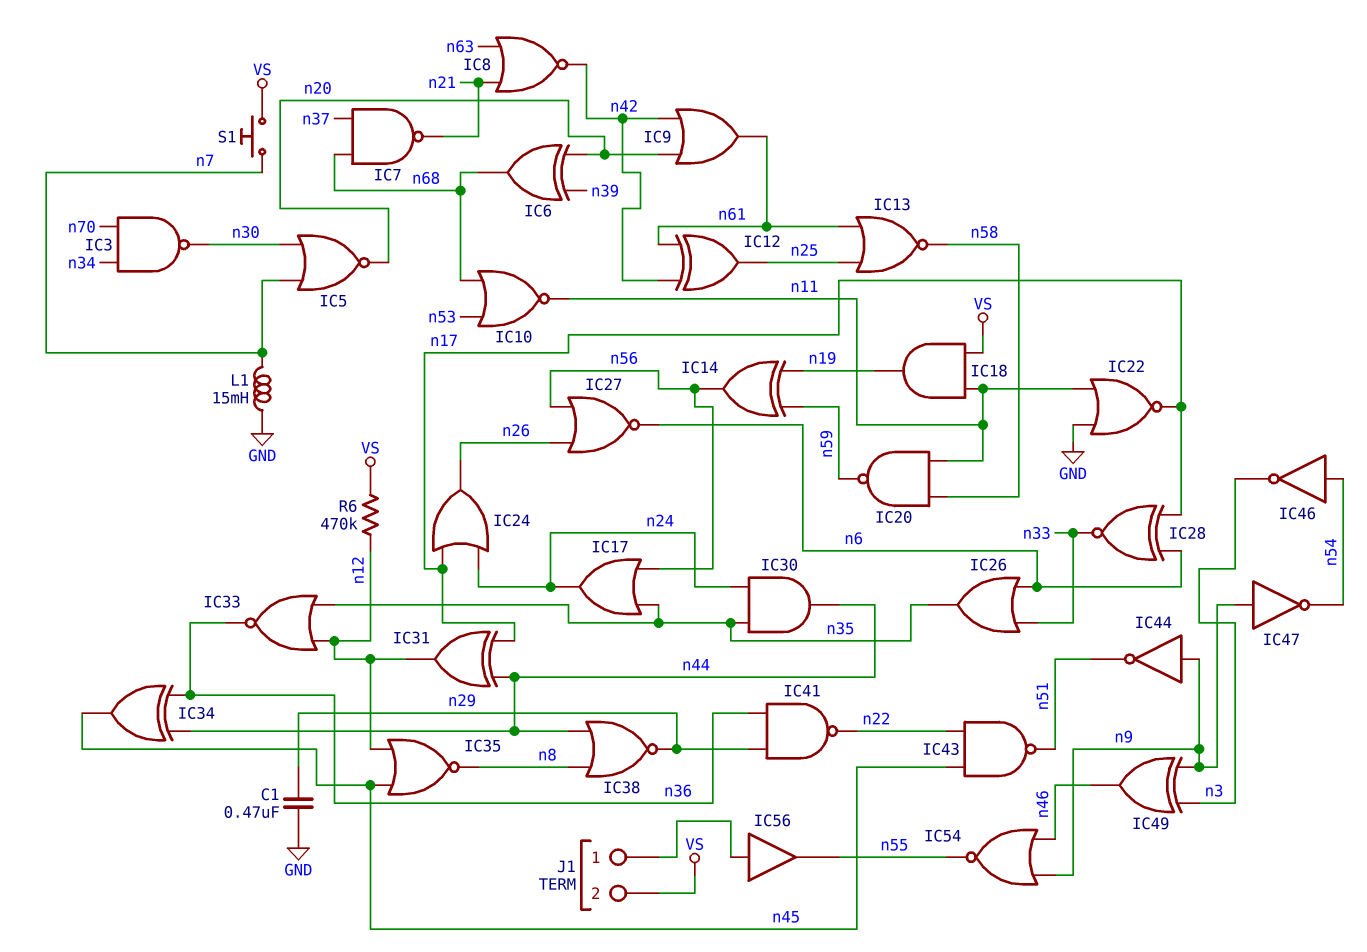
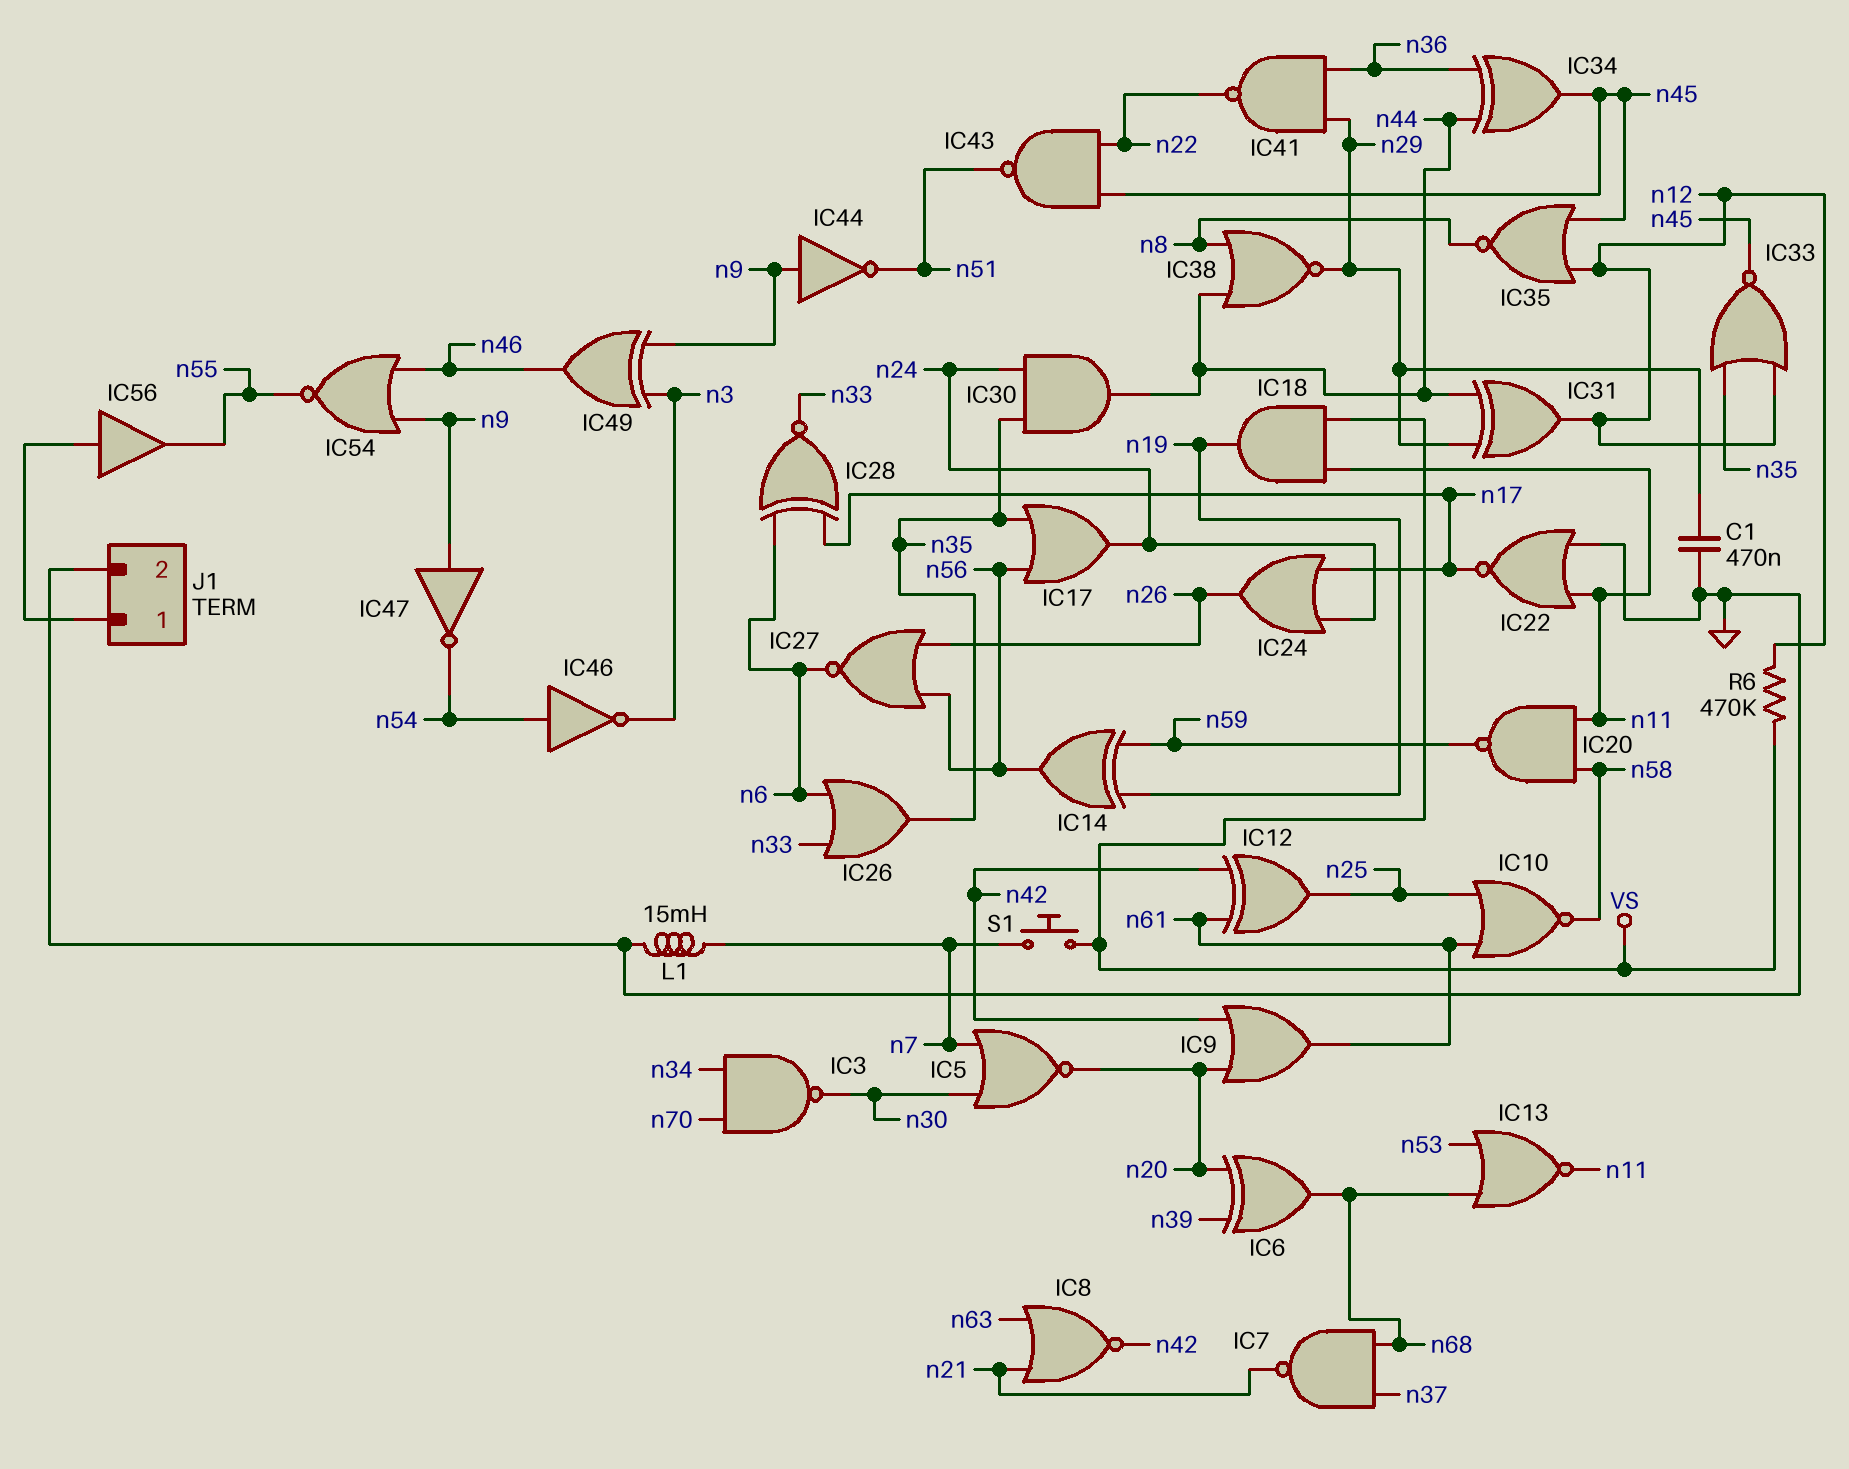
IC10: NOR (in n53, in n68, out n11) -> NOR (in n25, in n61, out n58)
IC13: NOR (in n25, in n61, out n58) -> NOR (in n53, in n68, out n11)
IC31: XOR (in n17, in n44, out n12) -> XOR (in n29, in n44, out n12)
IC33: NOR (in n12, in n35, out n36) -> NOR (in n12, in n35, out n45)
J1 pin 2: VS -> GND

